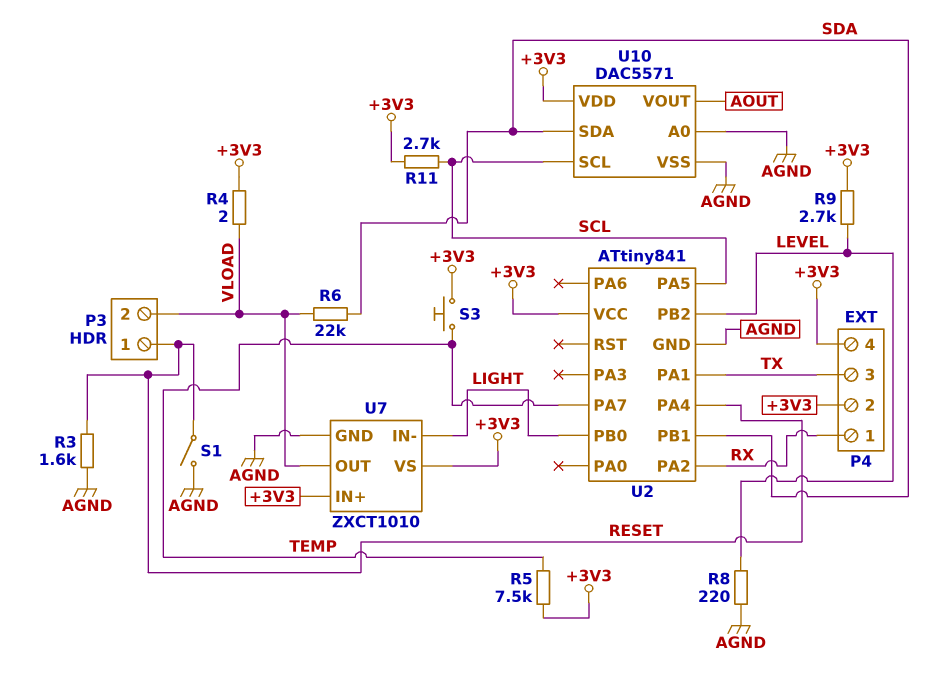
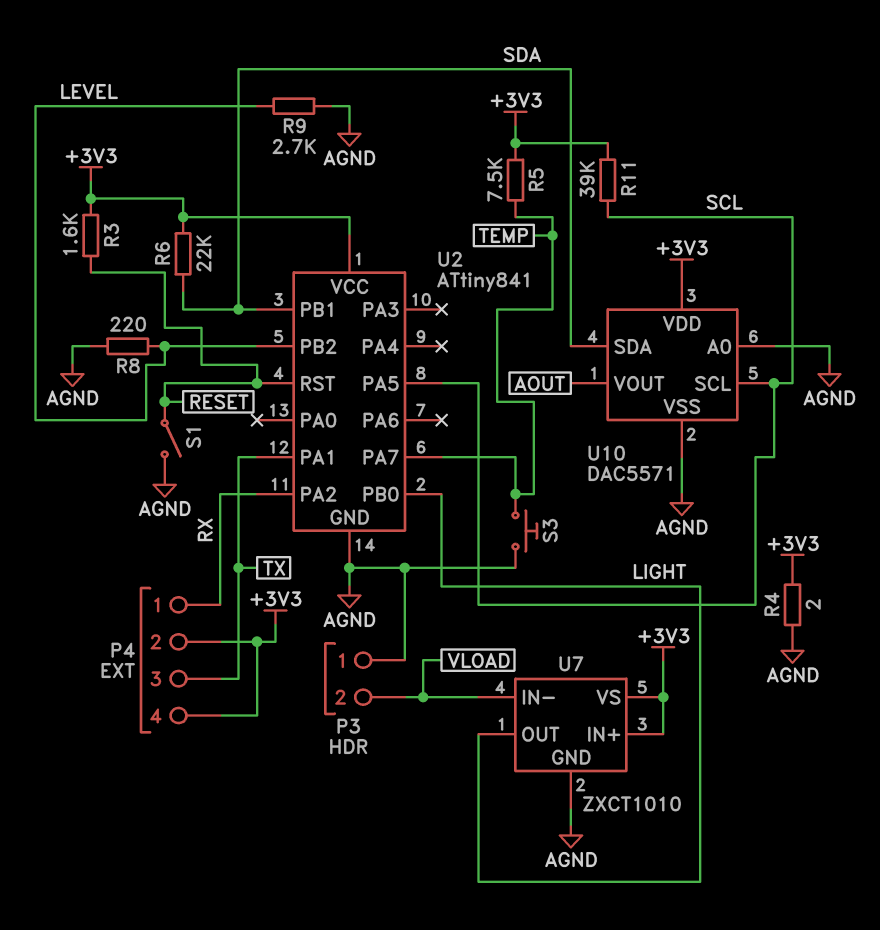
P3 pin 1: RESET -> AGND
R3: 1.6k (AGND, RESET) -> 1.6k (+3V3, RESET)
R4: 2 (+3V3, VLOAD) -> 2 (+3V3, AGND)
R6: 22k (SDA, VLOAD) -> 22k (+3V3, SDA)
R9: 2.7k (+3V3, LEVEL) -> 2.7k (AGND, LEVEL)
R11: 2.7k (+3V3, SCL) -> 39k (+3V3, SCL)
S3: button (+3V3, TEMP) -> button (AGND, TEMP)
U2 pin PA4: RESET -> none
U2 pin RST: none -> RESET
U7 pin IN-: LIGHT -> VLOAD
U7 pin OUT: VLOAD -> LIGHT

